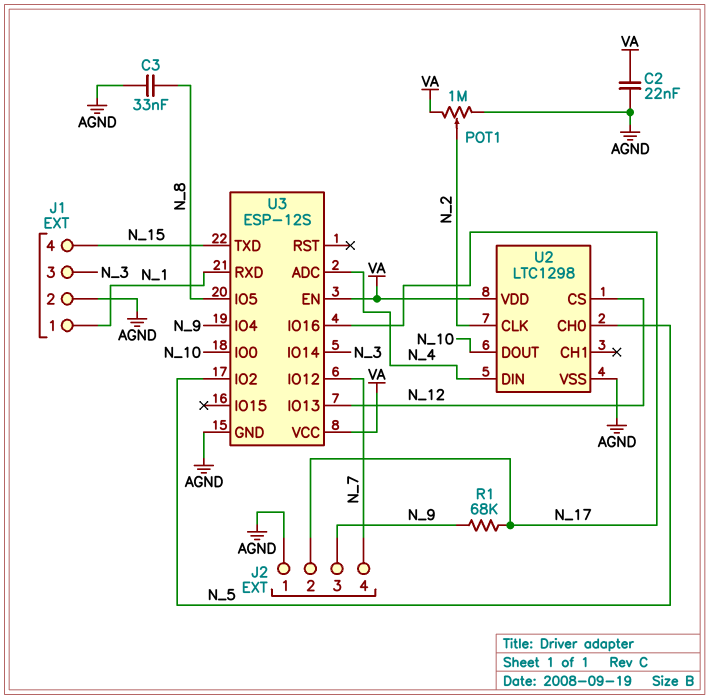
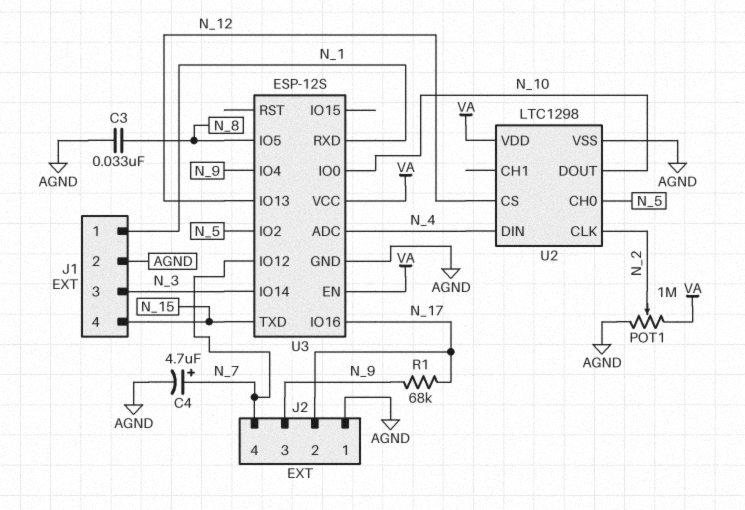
C2: 22nF (AGND, VA) -> none
C4: none -> 4.7uF (plus N_7, minus AGND)

